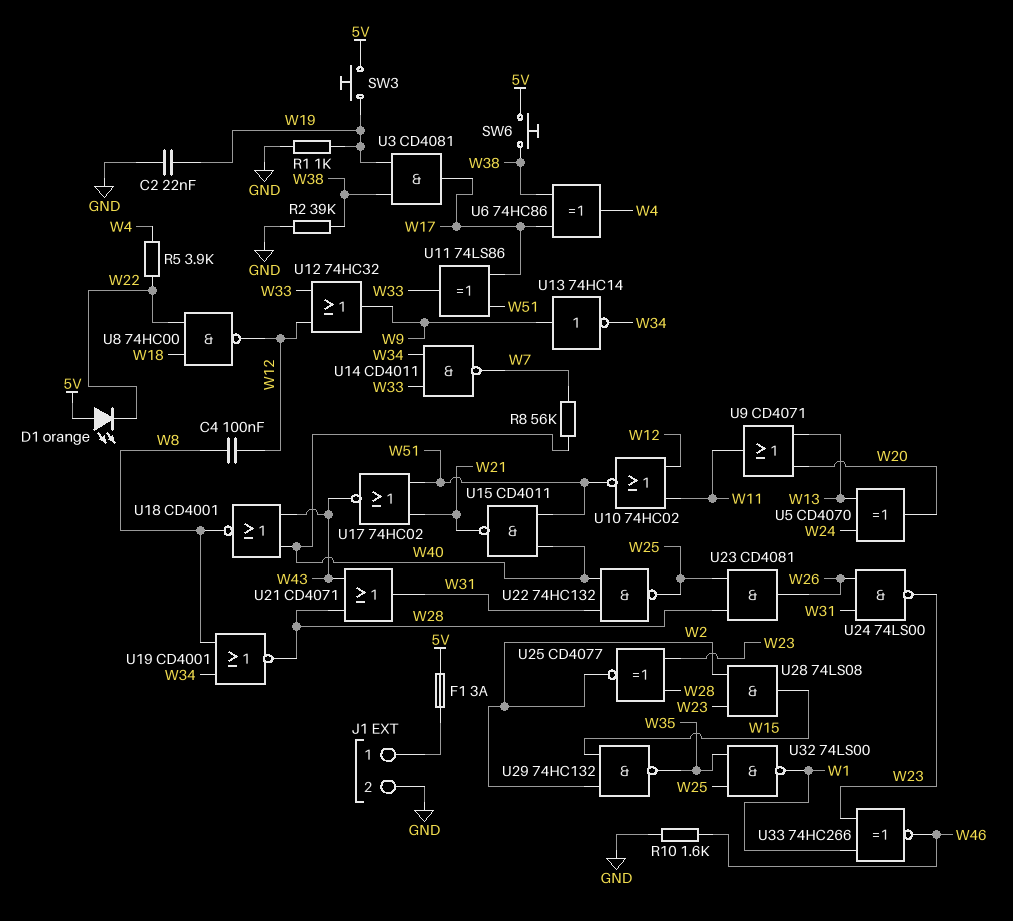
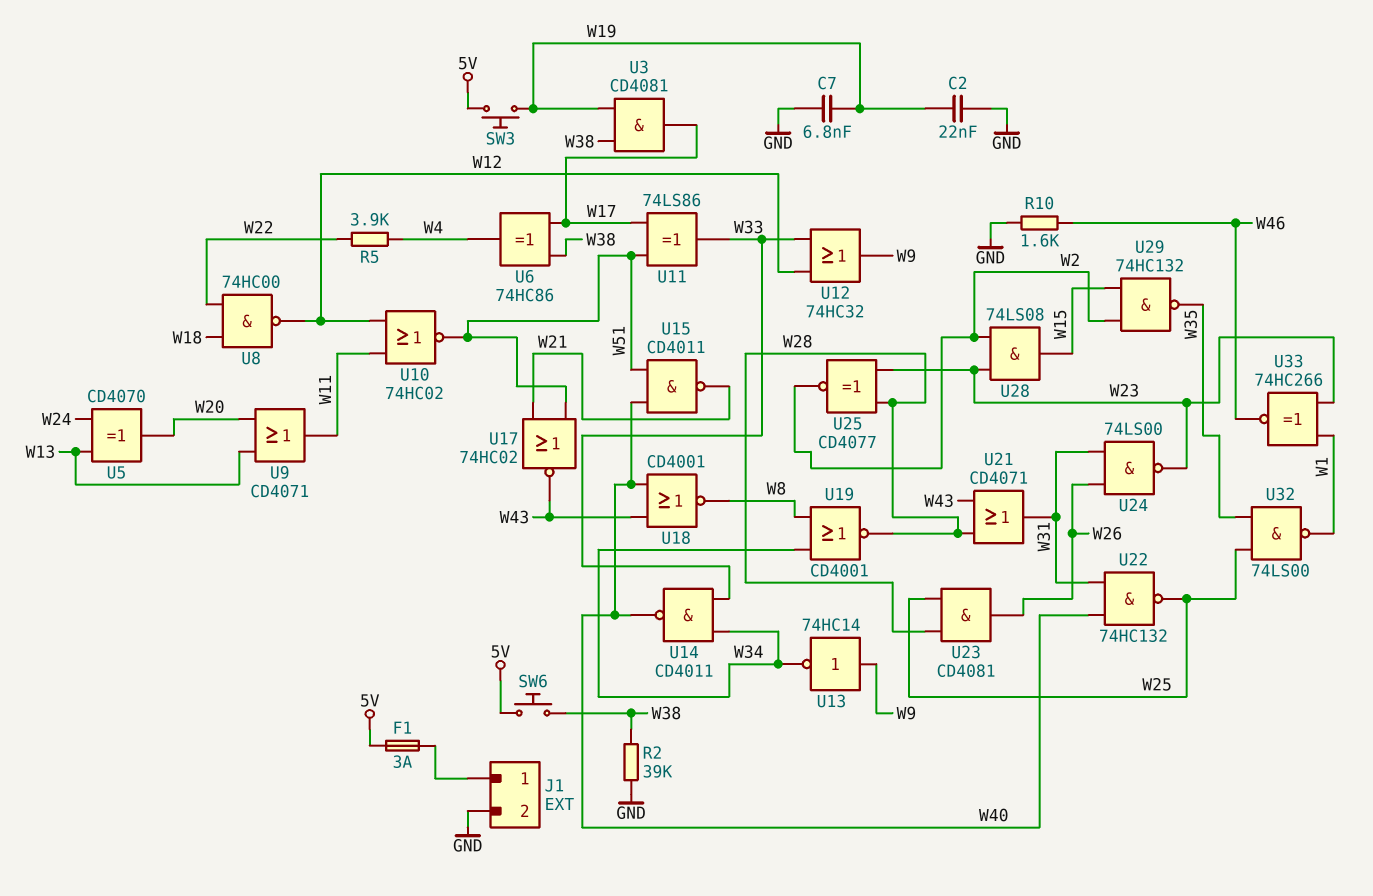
C4: 100nF (W8, W12) -> none
C7: none -> 6.8nF (GND, W19)
D1: LED orange (A 5V, K W22) -> none
R1: 1k (GND, W19) -> none
R8: 56k (W7, W40) -> none
U14: NAND CD4011 (in W33, in W34, out W7) -> NAND CD4011 (in W33, in W34, out W40)

